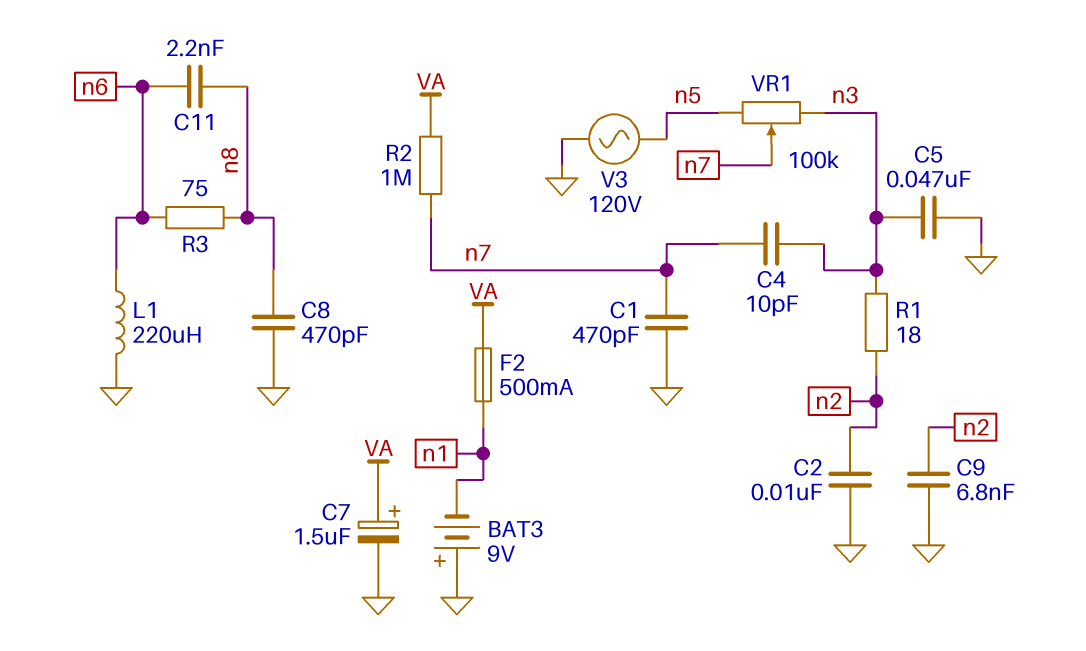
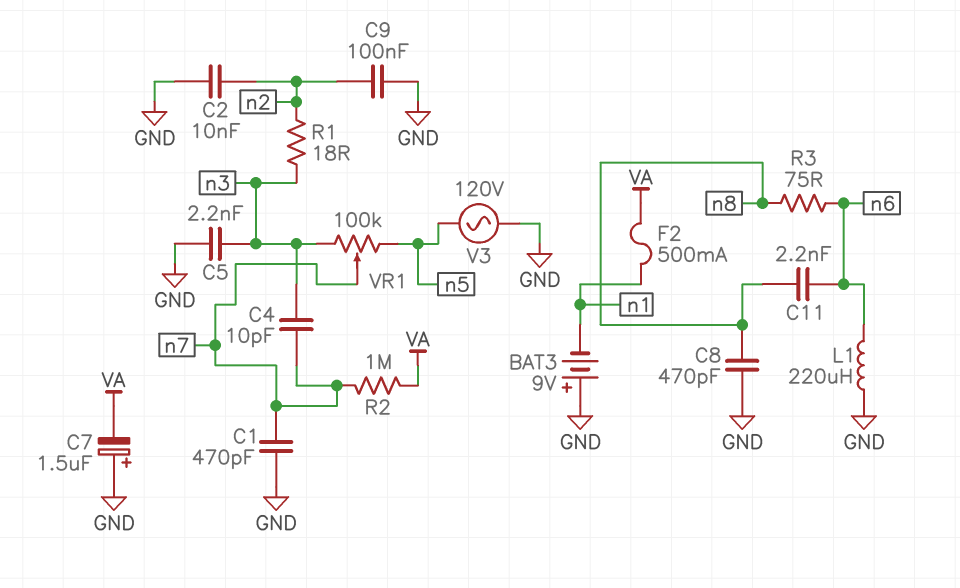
C5: 47nF (GND, n3) -> 2.2nF (GND, n3)
C7: 1.5uF (plus VA, minus GND) -> 1.5uF (plus GND, minus VA)
C9: 6.8nF (GND, n2) -> 100nF (GND, n2)

